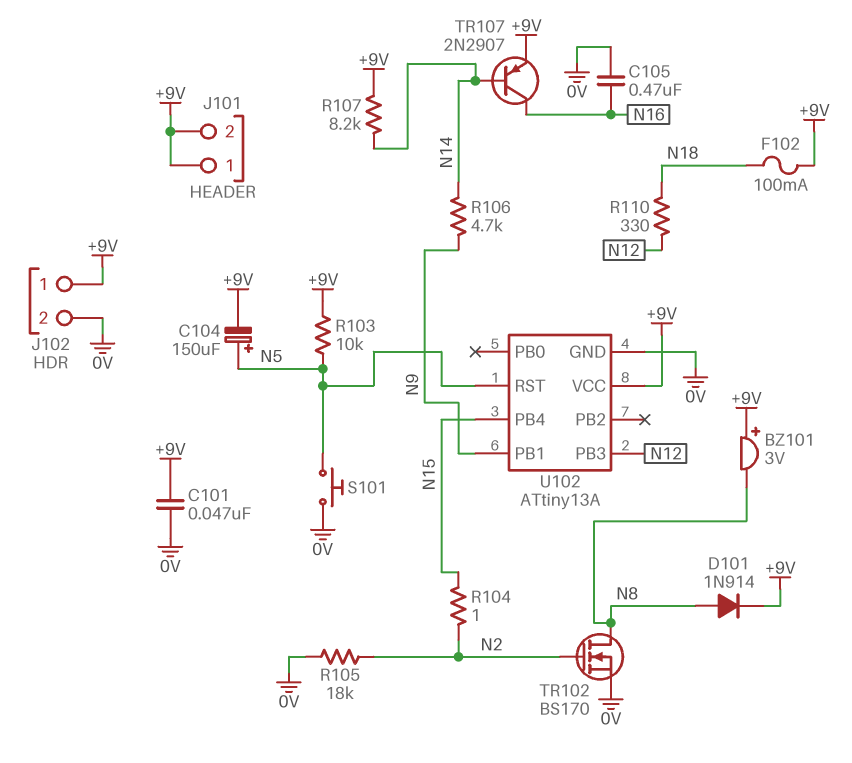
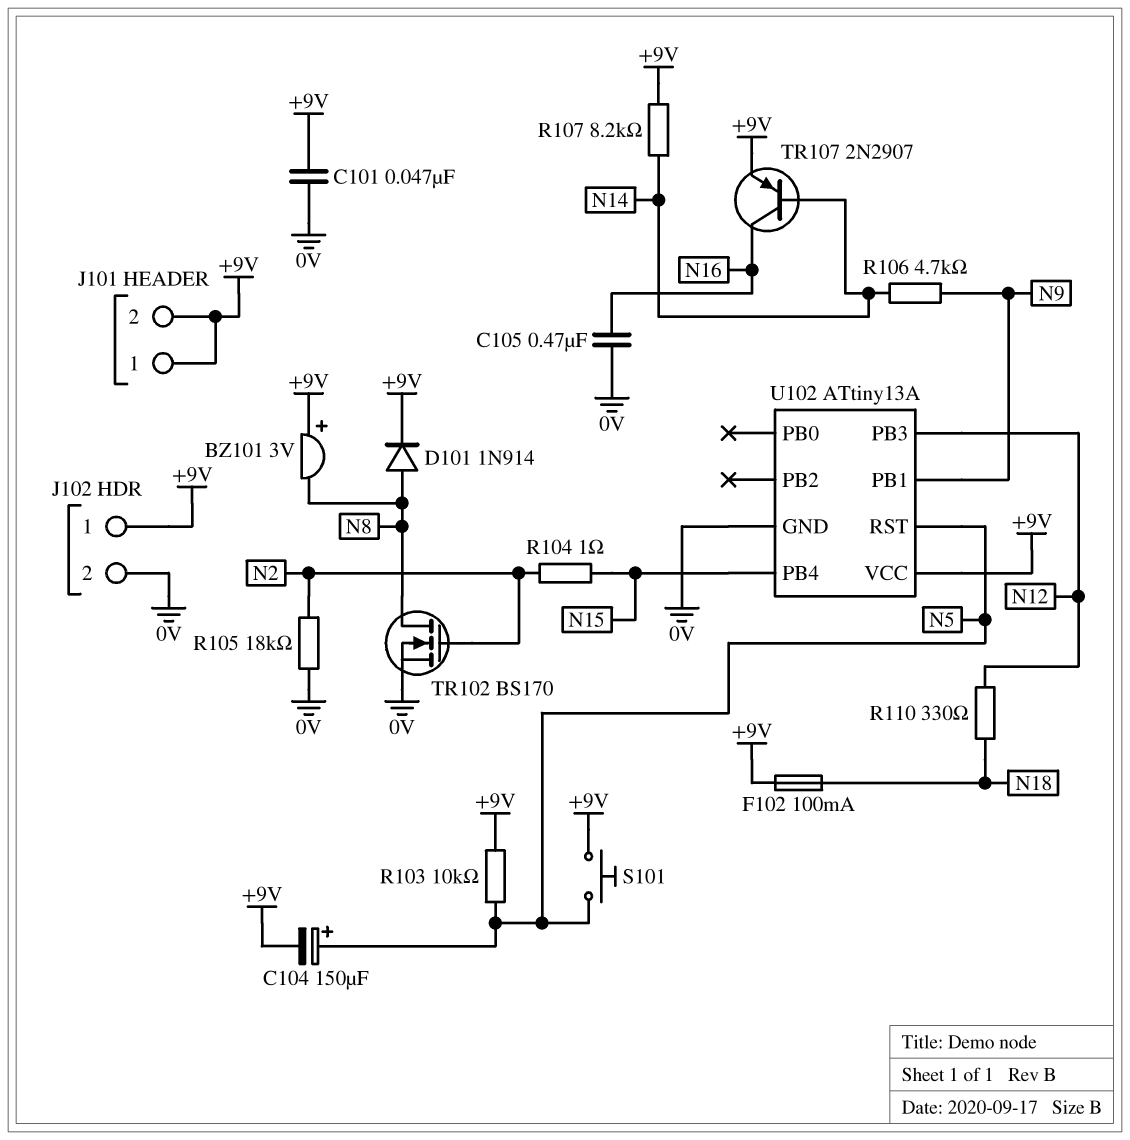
S101: button (0V, N5) -> button (+9V, N5)

